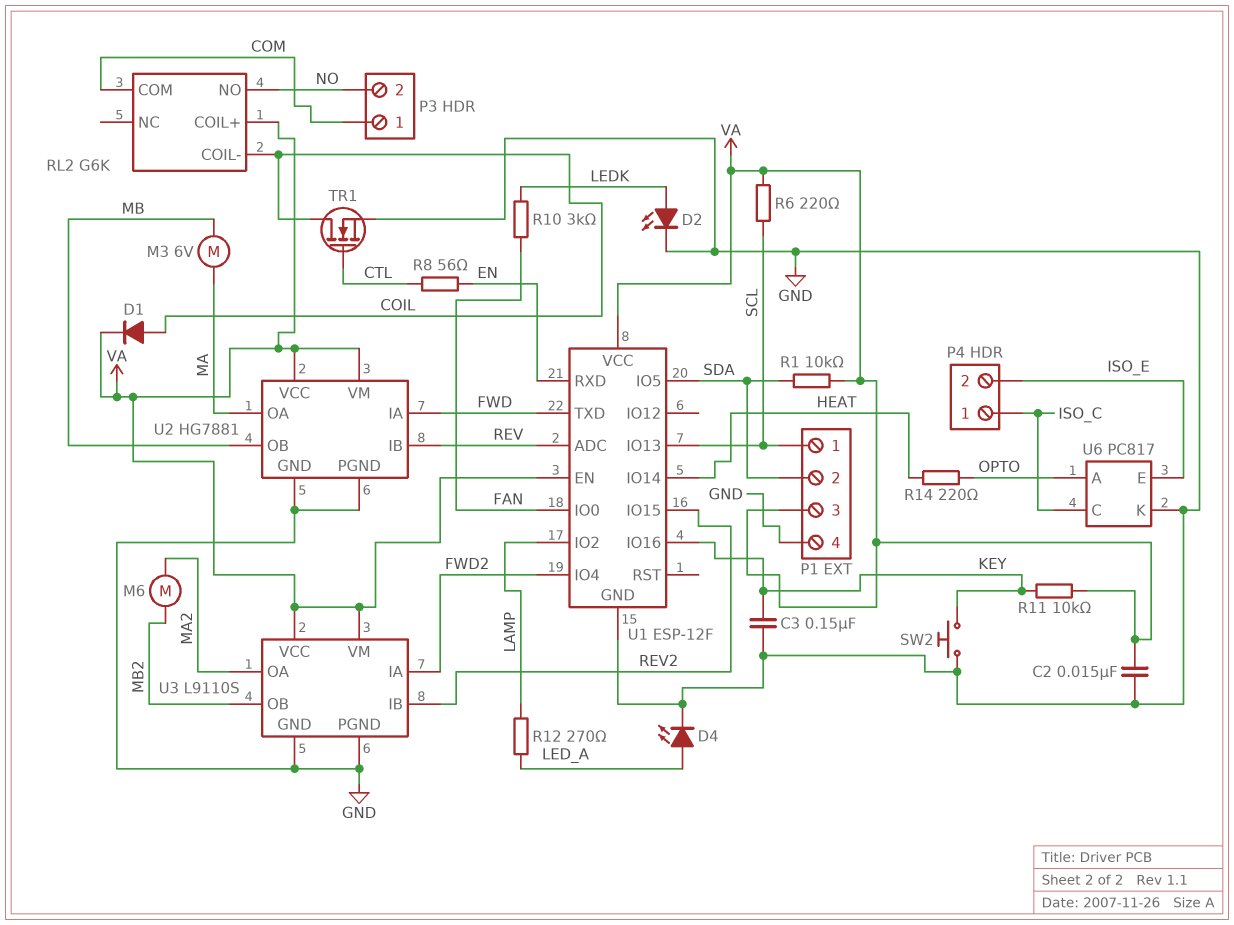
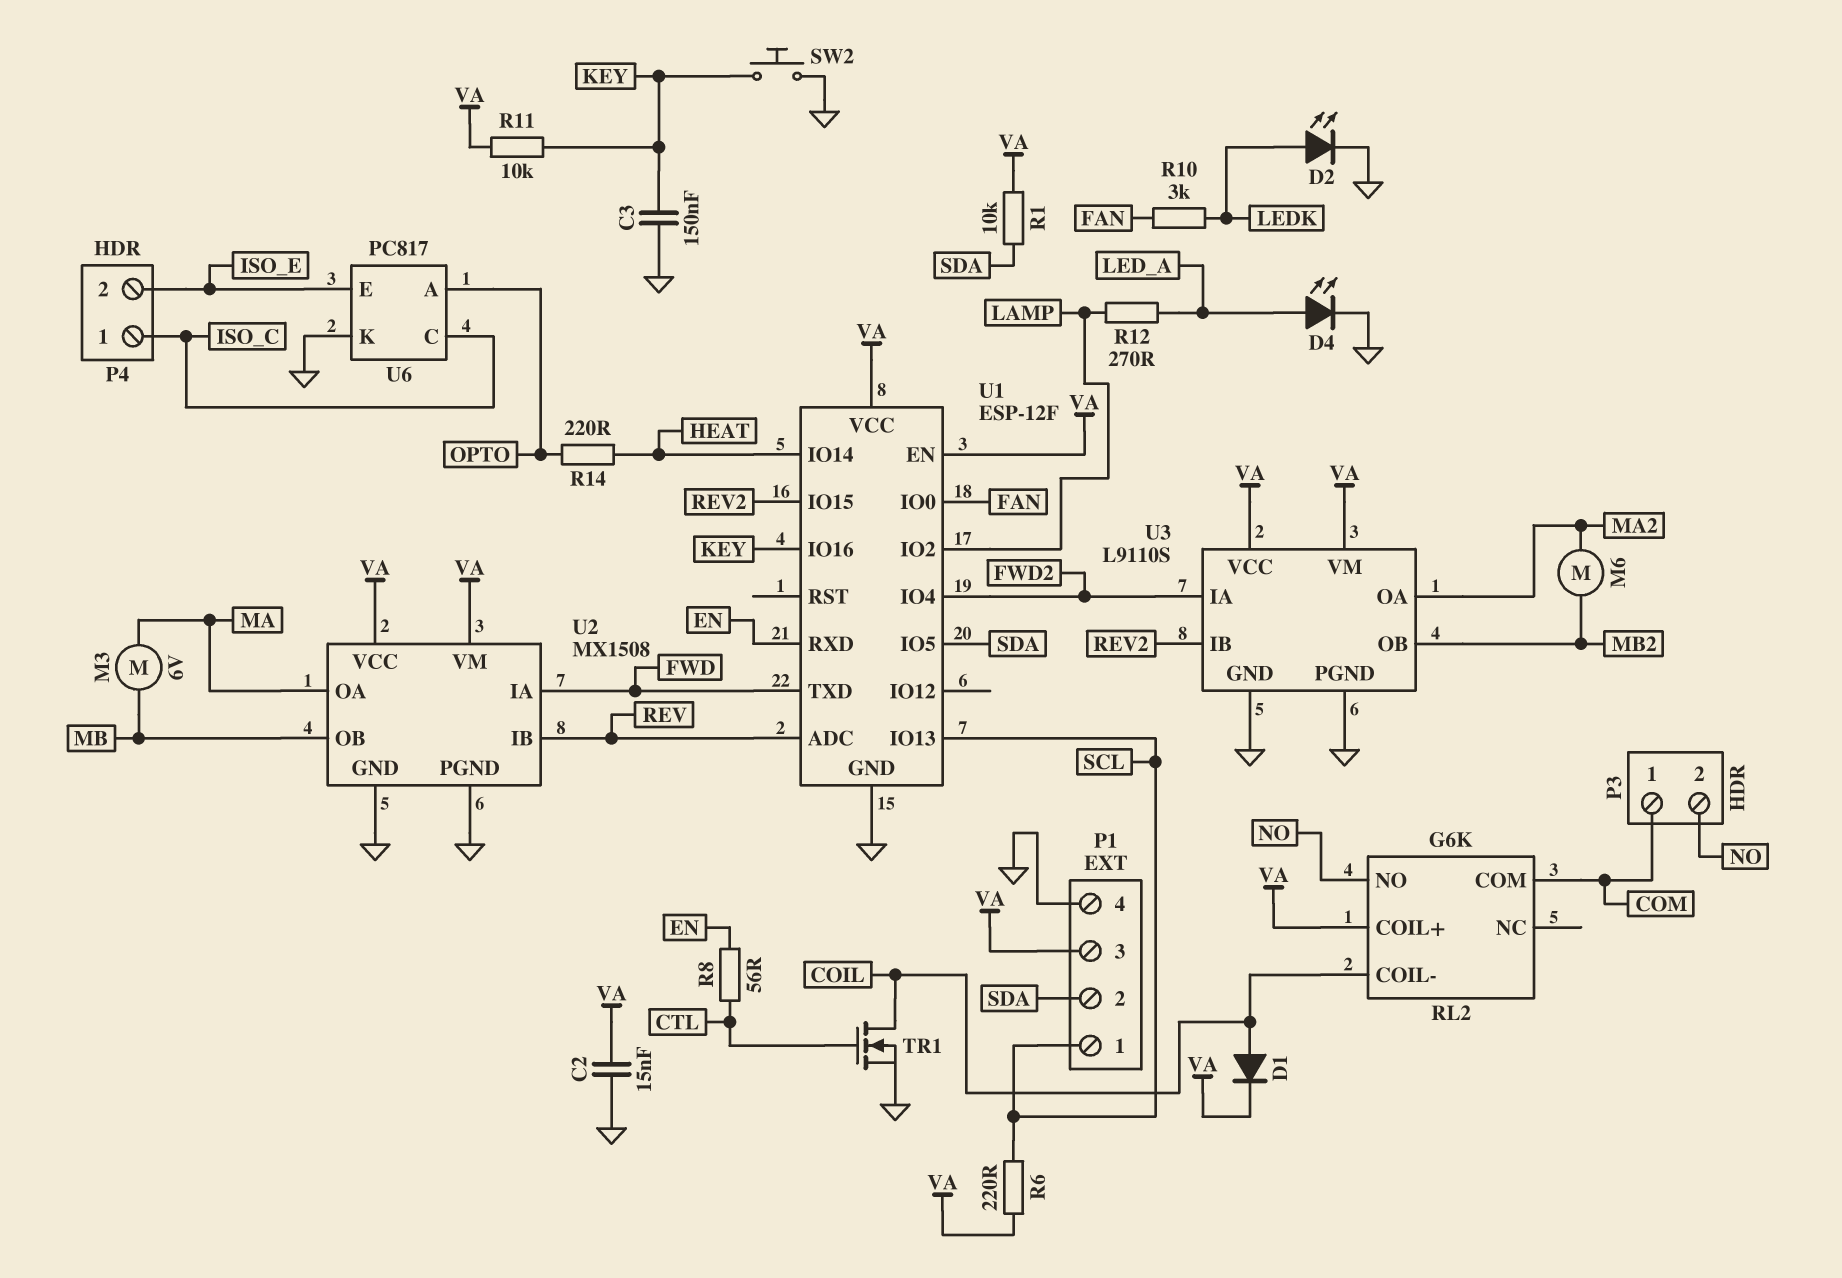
U2: HG7881 -> MX1508

